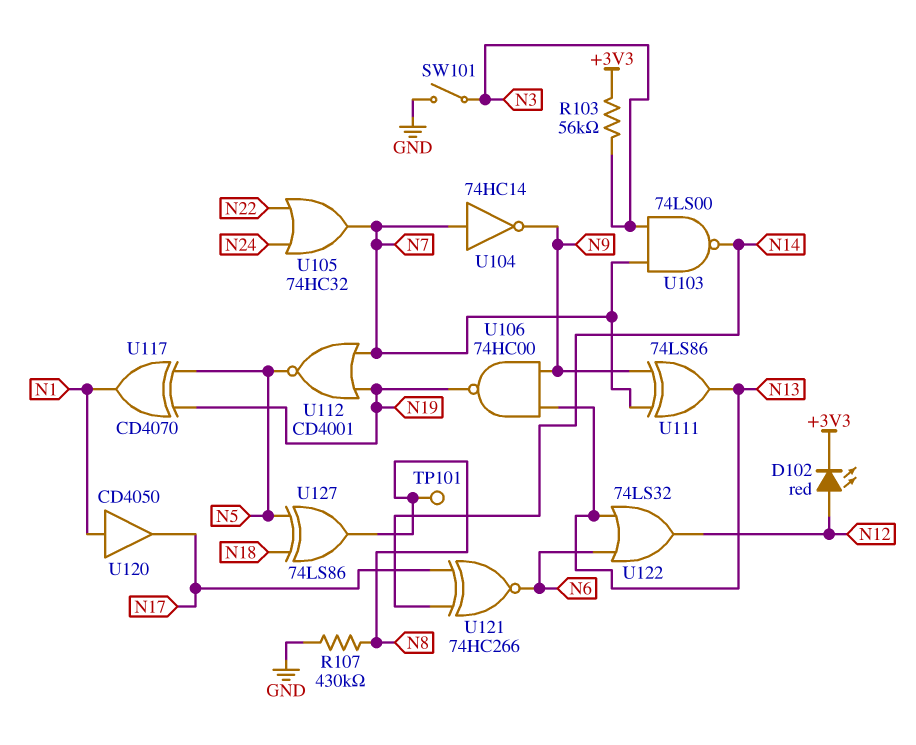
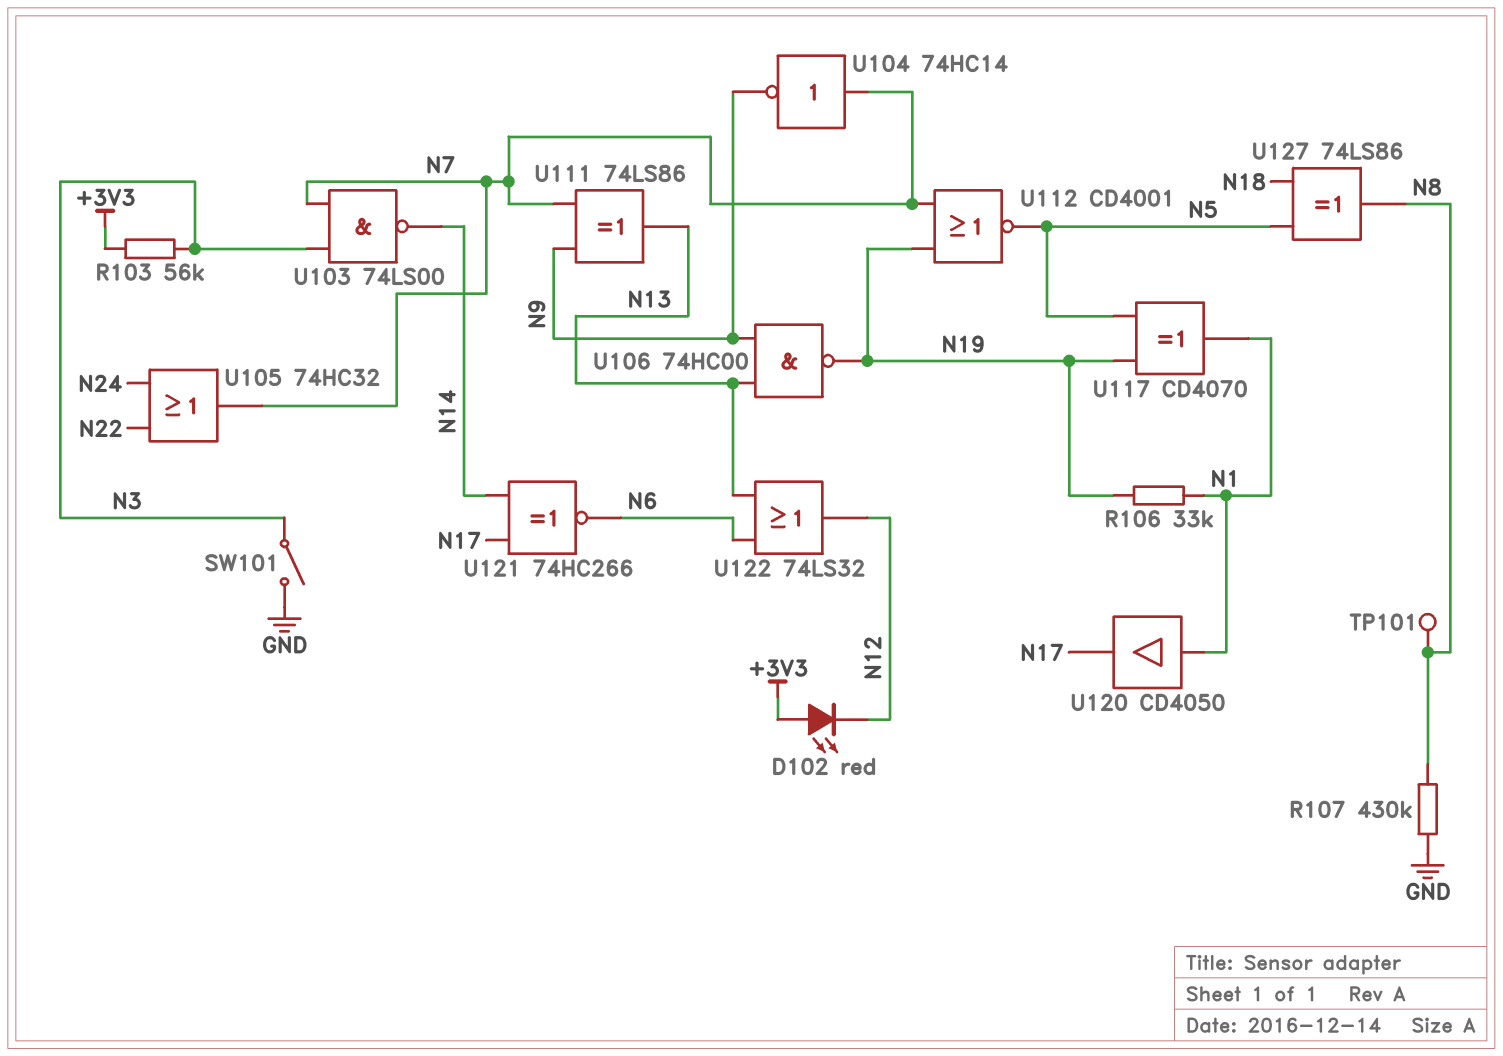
D102: LED red (A N12, K +3V3) -> LED red (A +3V3, K N12)
R106: none -> 33k (N1, N19)

